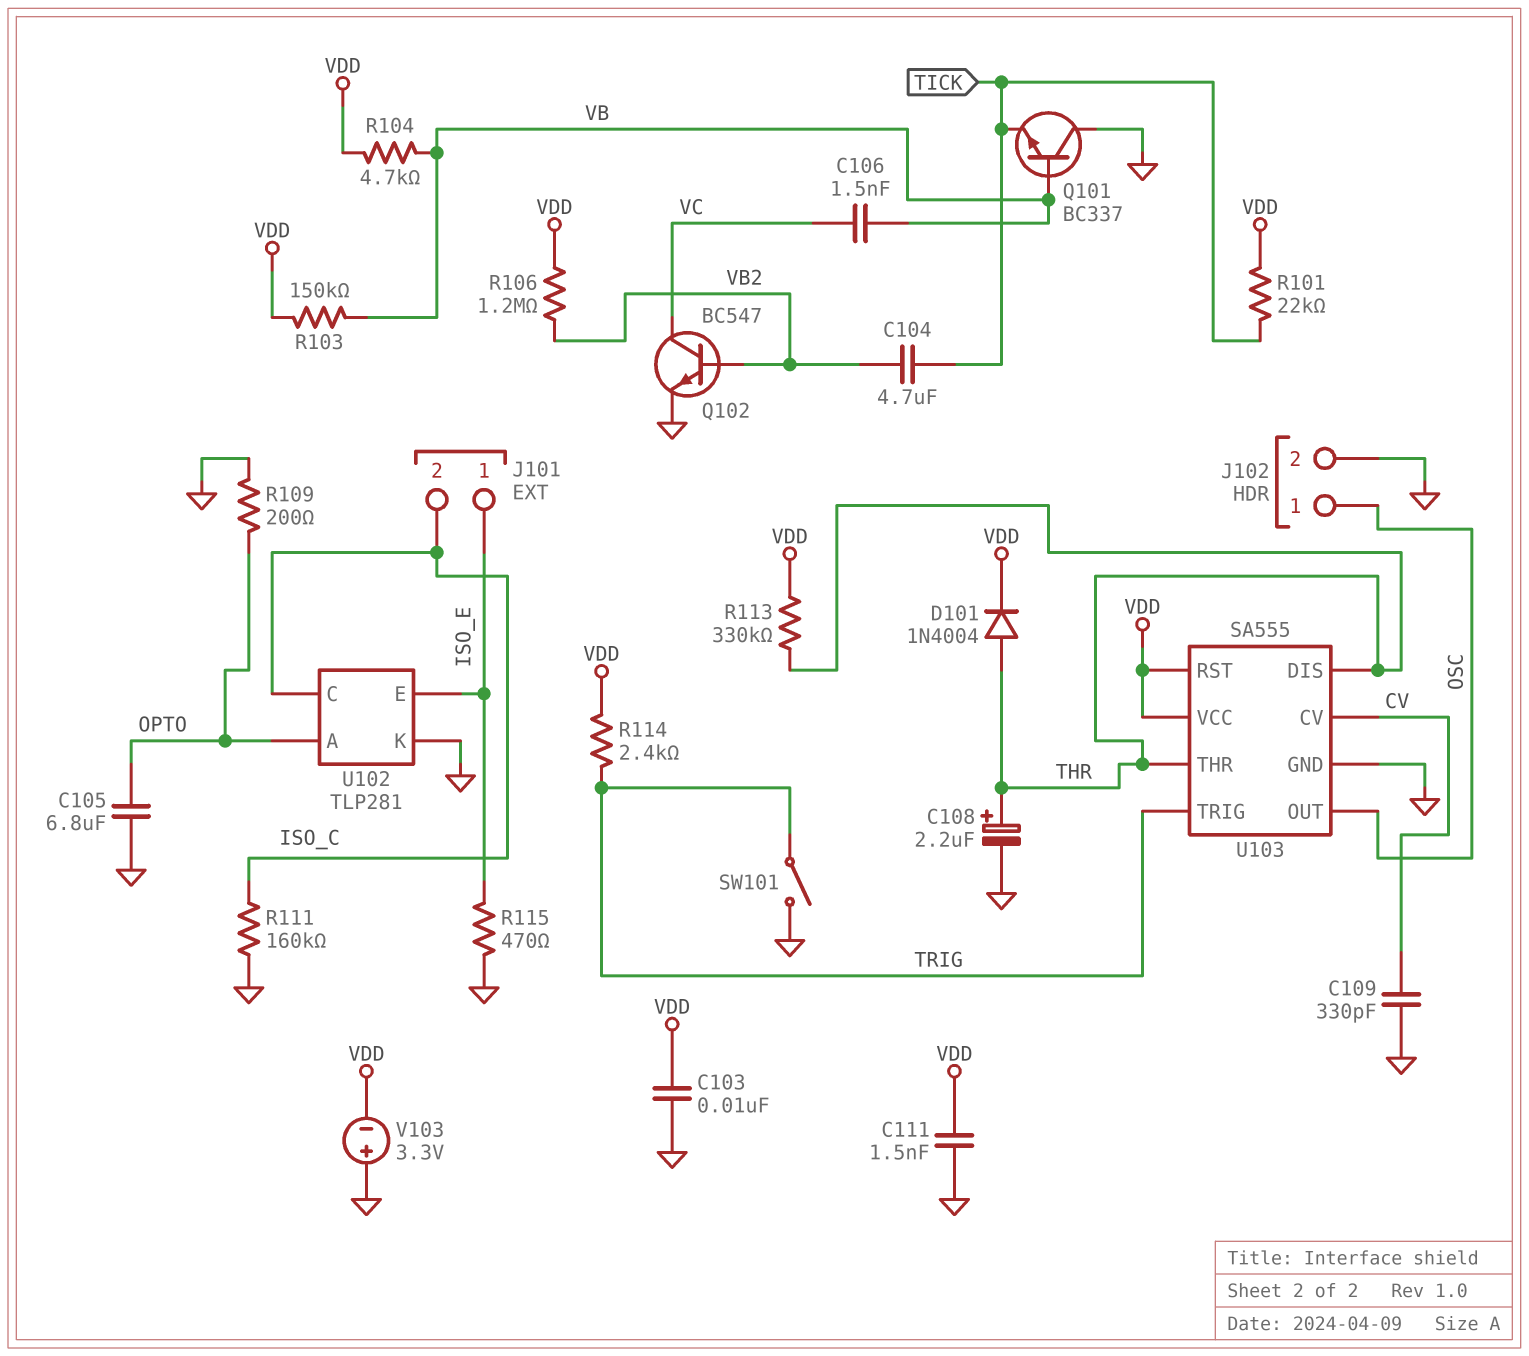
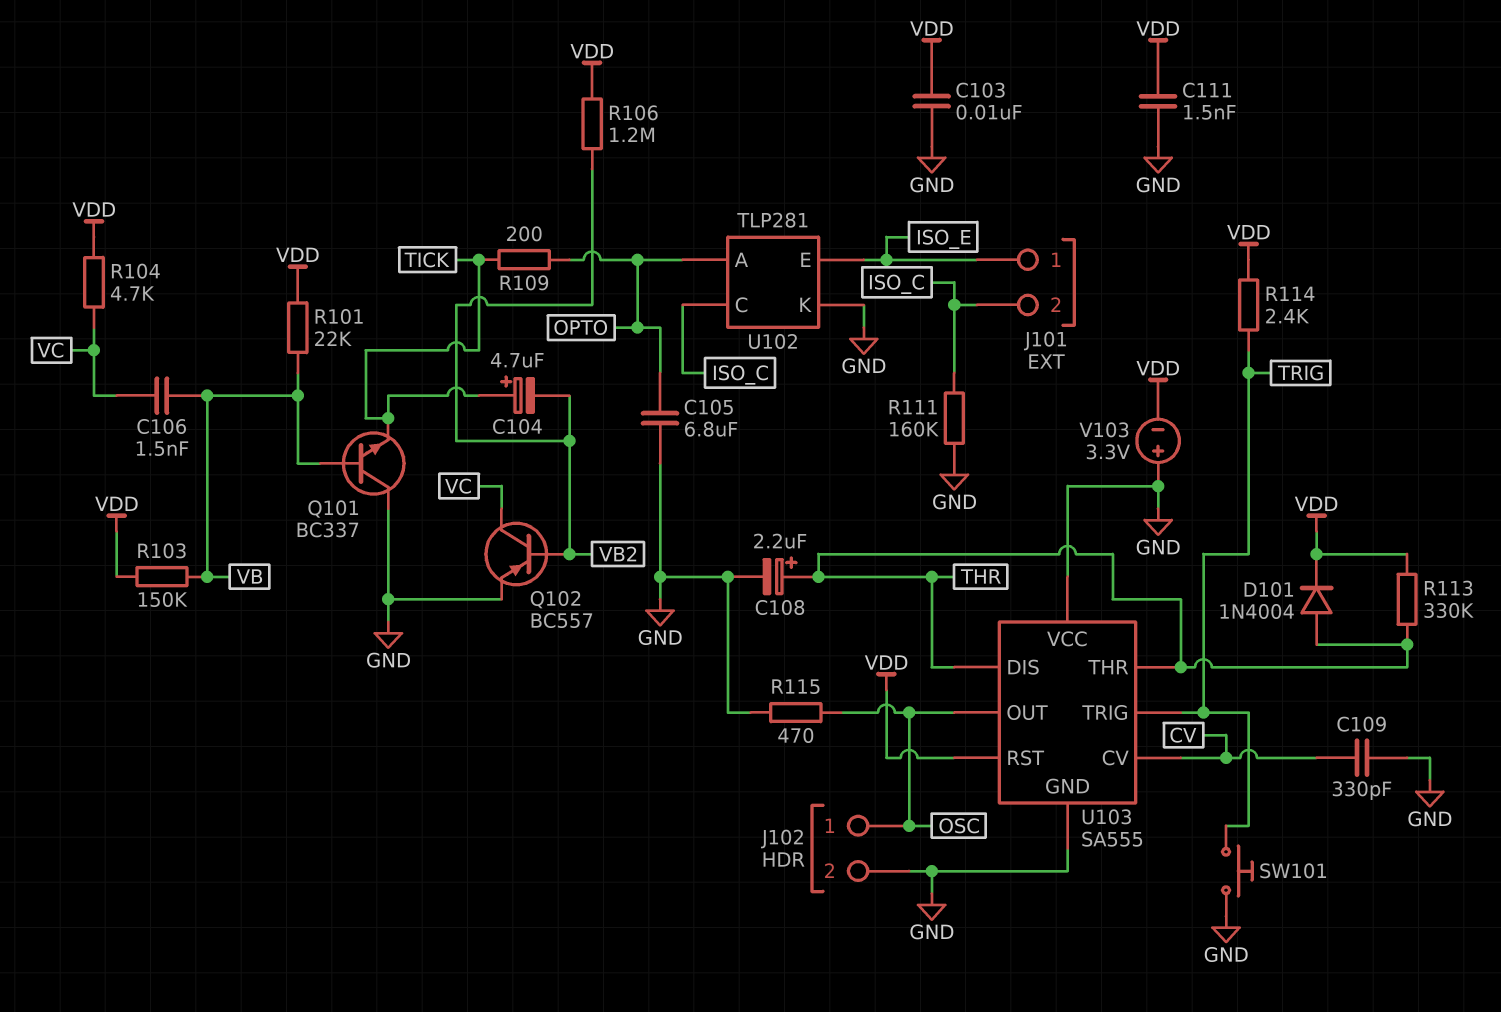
C104: 4.7uF (TICK, VB2) -> 4.7uF (plus TICK, minus VB2)
Q102: NPN BC547 (B VB2, C VC, E GND) -> PNP BC557 (B VB2, C VC, E GND)
R101: 22k (TICK, VDD) -> 22k (VB, VDD)
R104: 4.7k (VB, VDD) -> 4.7k (VC, VDD)
R109: 200 (GND, OPTO) -> 200 (OPTO, TICK)
R115: 470 (GND, ISO_E) -> 470 (GND, OSC)
SW101: switch (GND, TRIG) -> button (GND, TRIG)
U103 pin VCC: VDD -> GND

